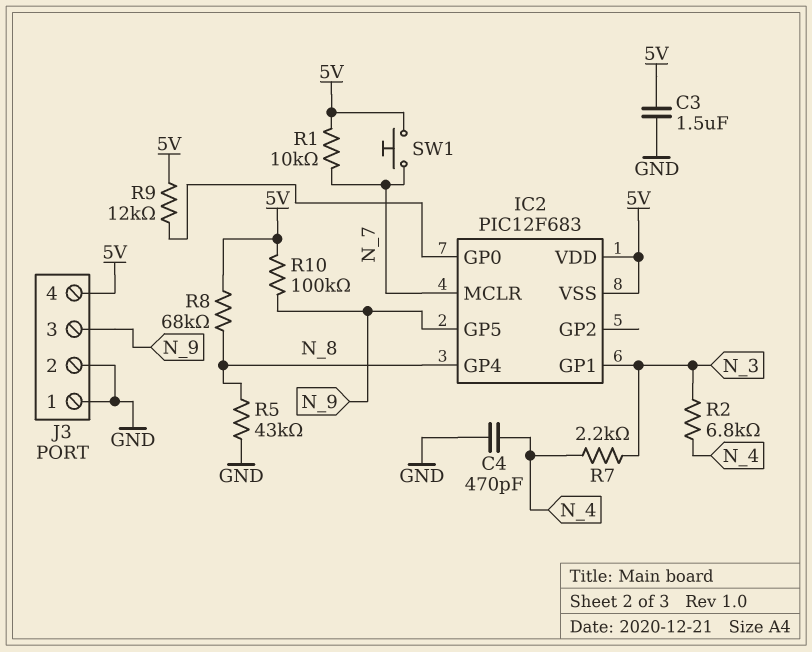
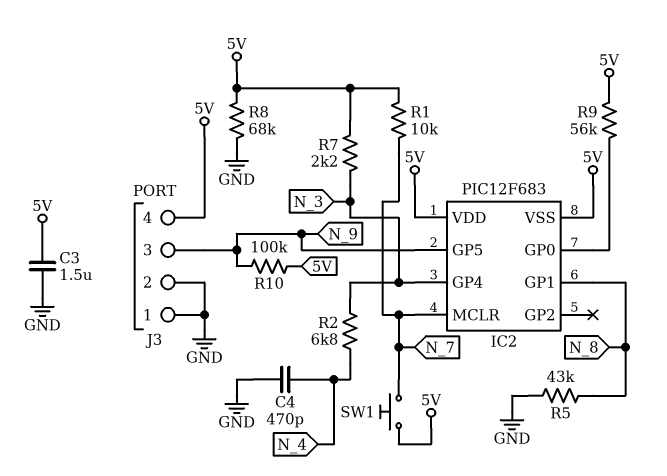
IC2 pin GP1: N_3 -> N_8
IC2 pin GP4: N_8 -> N_3
R7: 2.2k (N_3, N_4) -> 2.2k (5V, N_3)
R8: 68k (5V, N_8) -> 68k (5V, GND)
R9: 12k (5V, IC2/GP0) -> 56k (5V, IC2/GP0)

